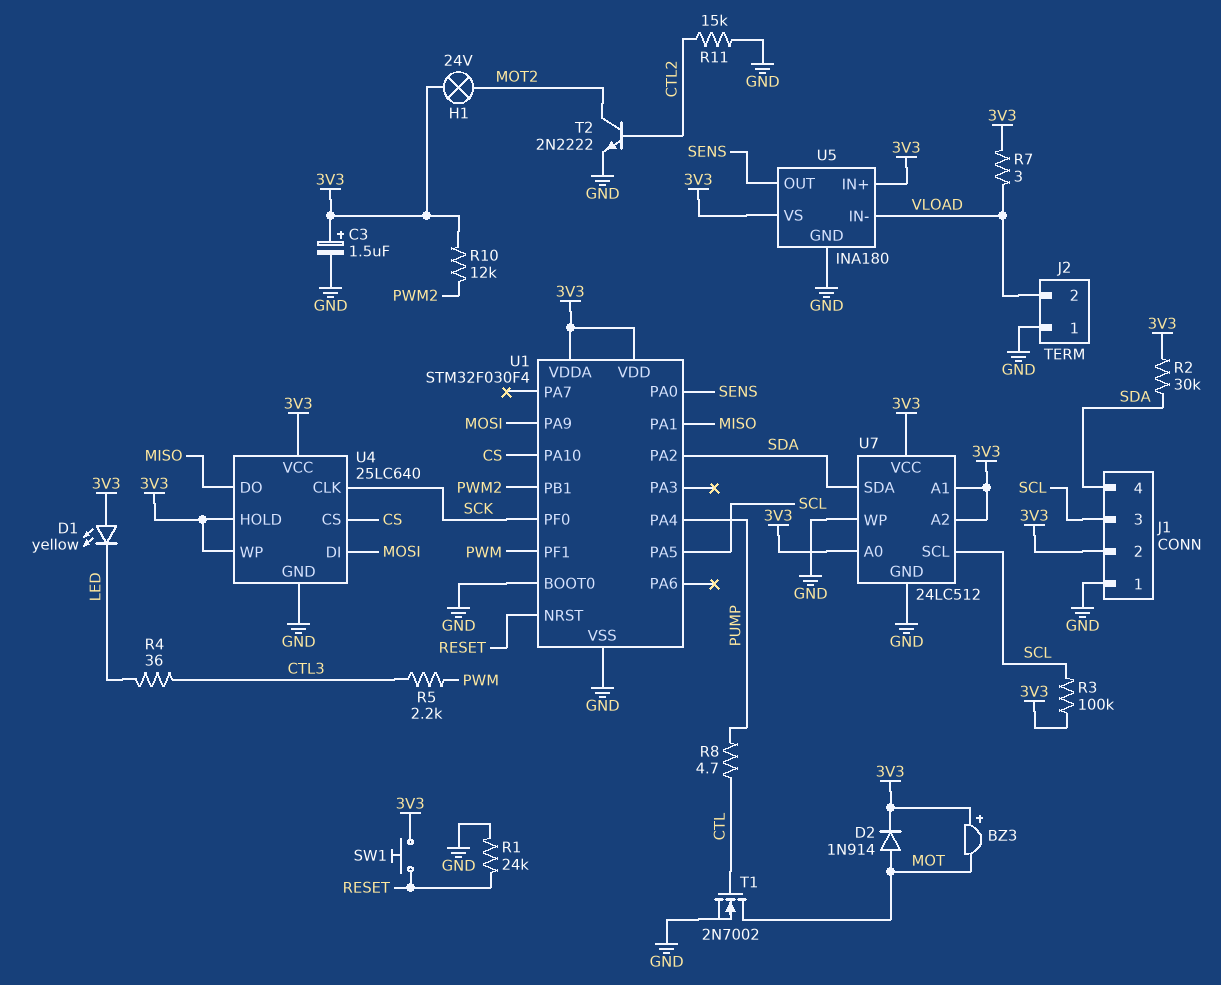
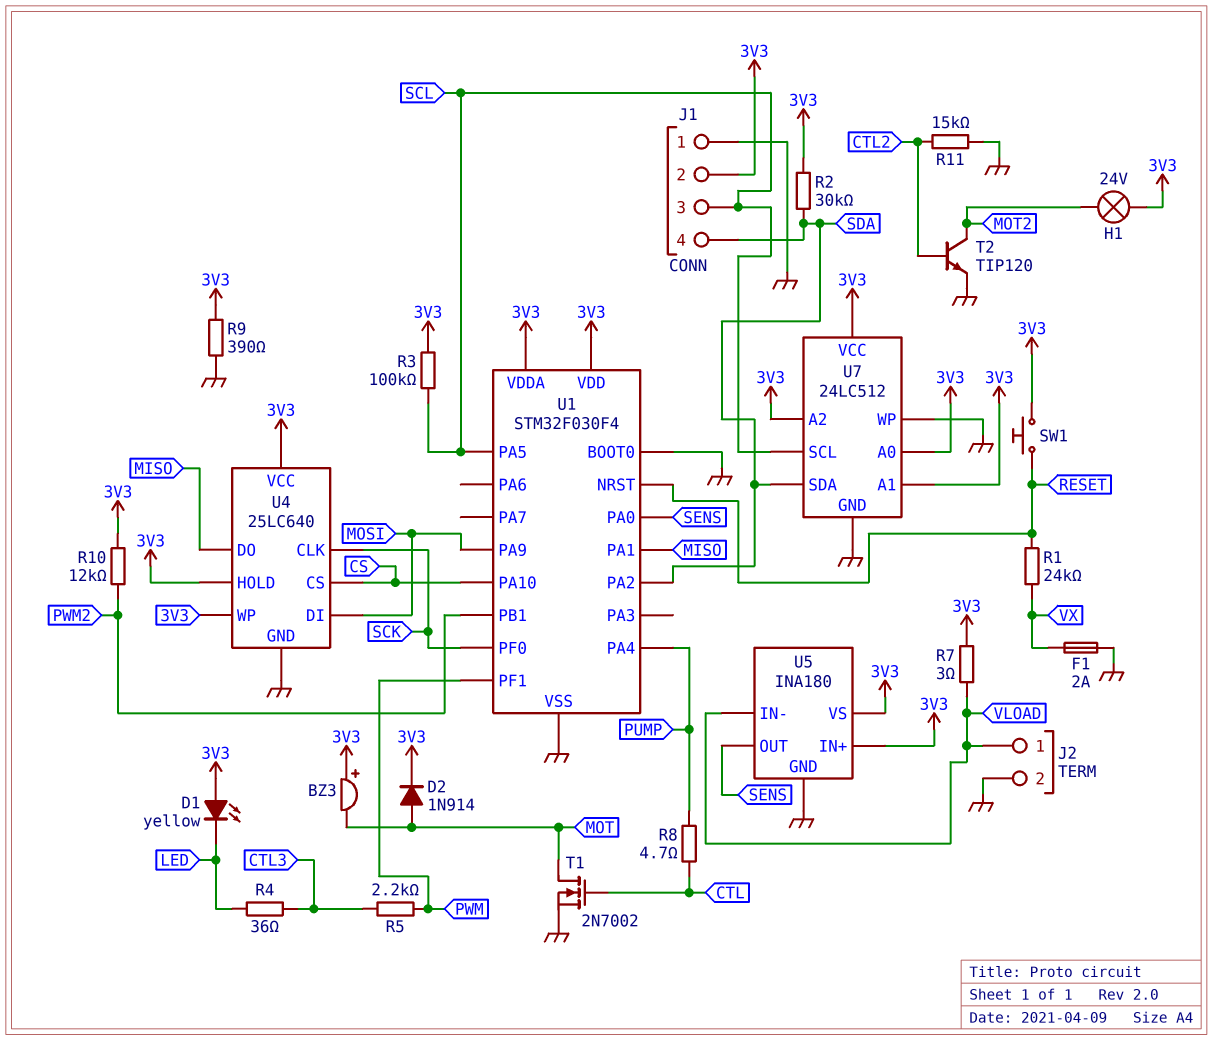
C3: 1.5uF (plus 3V3, minus GND) -> none
F1: none -> 2A (GND, VX)
J2 pin 1: GND -> VLOAD
J2 pin 2: VLOAD -> GND
R1: 24k (GND, RESET) -> 24k (RESET, VX)
R9: none -> 390 (3V3, GND)
T2: NPN 2N2222 (B CTL2, C MOT2, E GND) -> NPN TIP120 (B CTL2, C MOT2, E GND)

